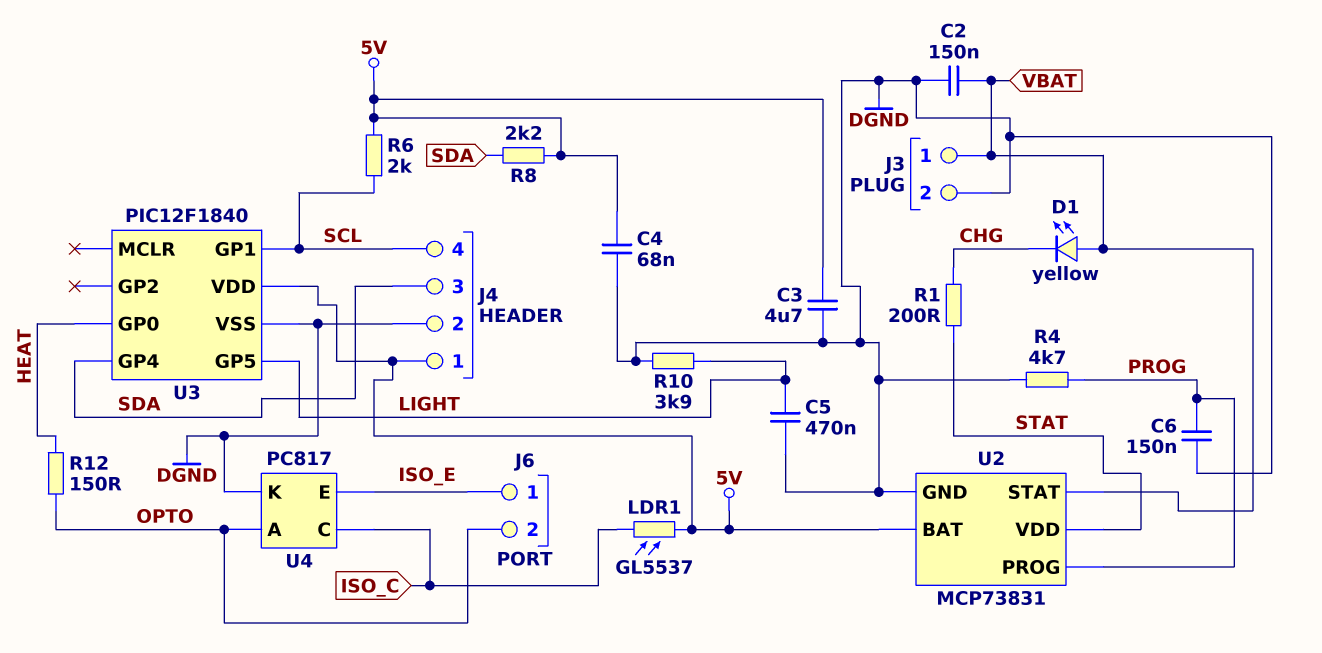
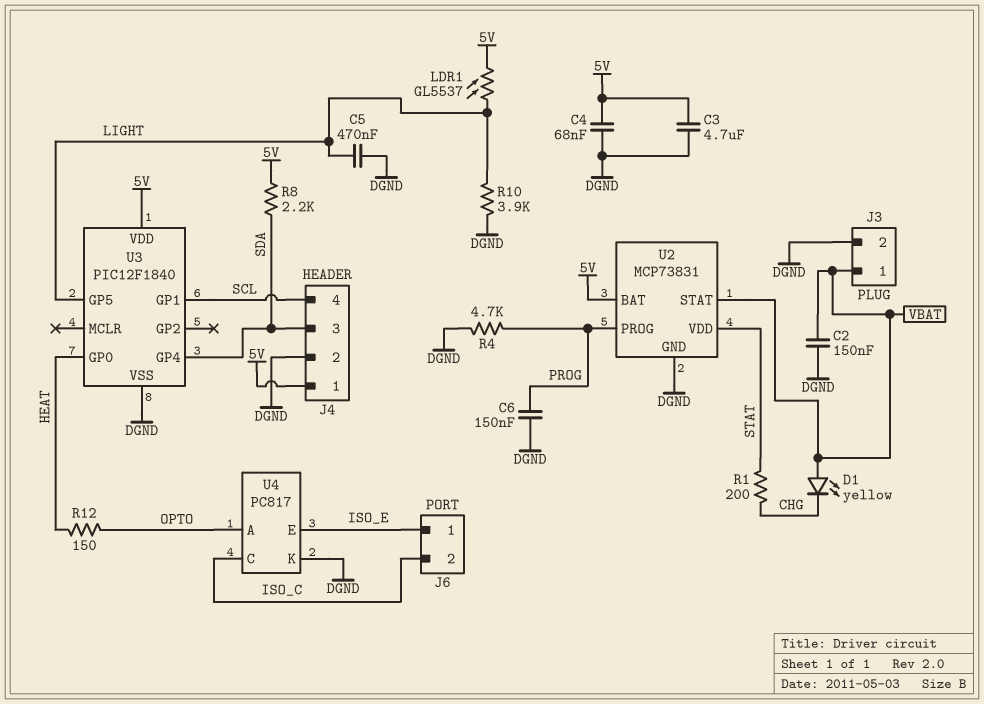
J6 pin 2: OPTO -> ISO_C
LDR1: GL5537 (5V, ISO_C) -> GL5537 (5V, LIGHT)
R6: 2k (5V, SCL) -> none

